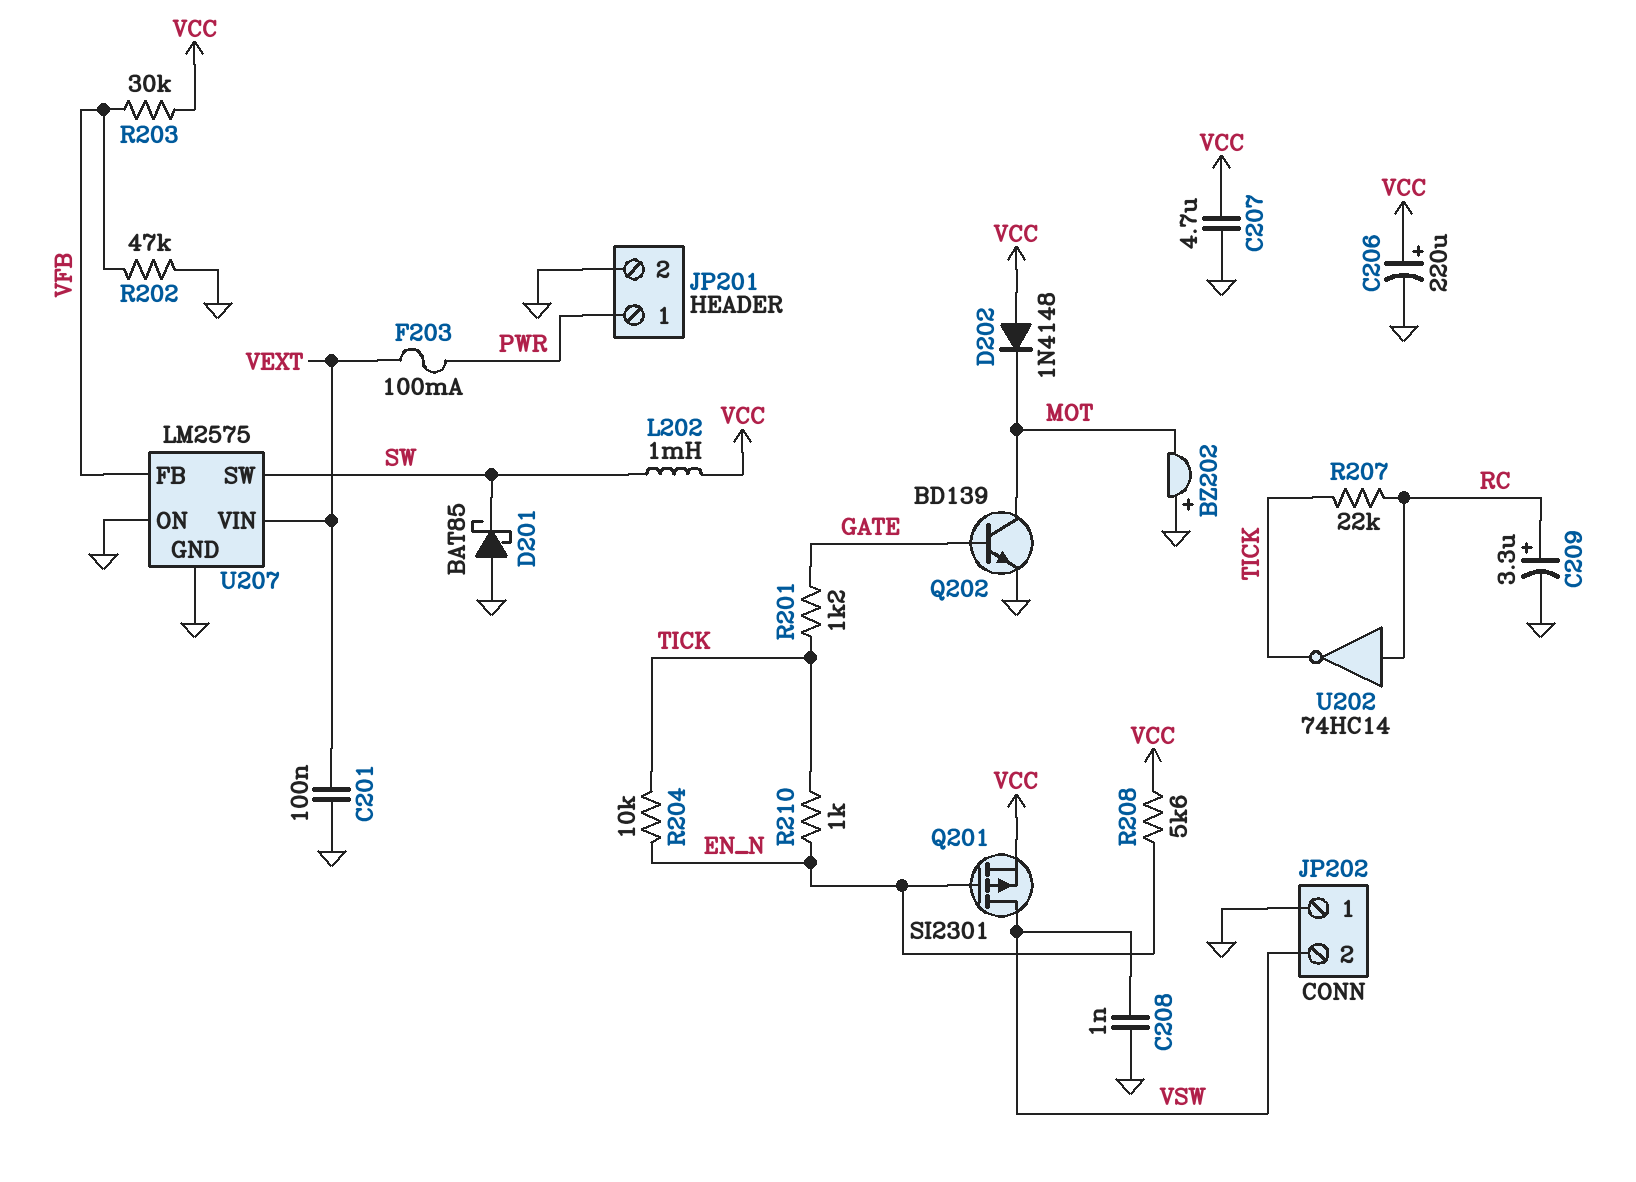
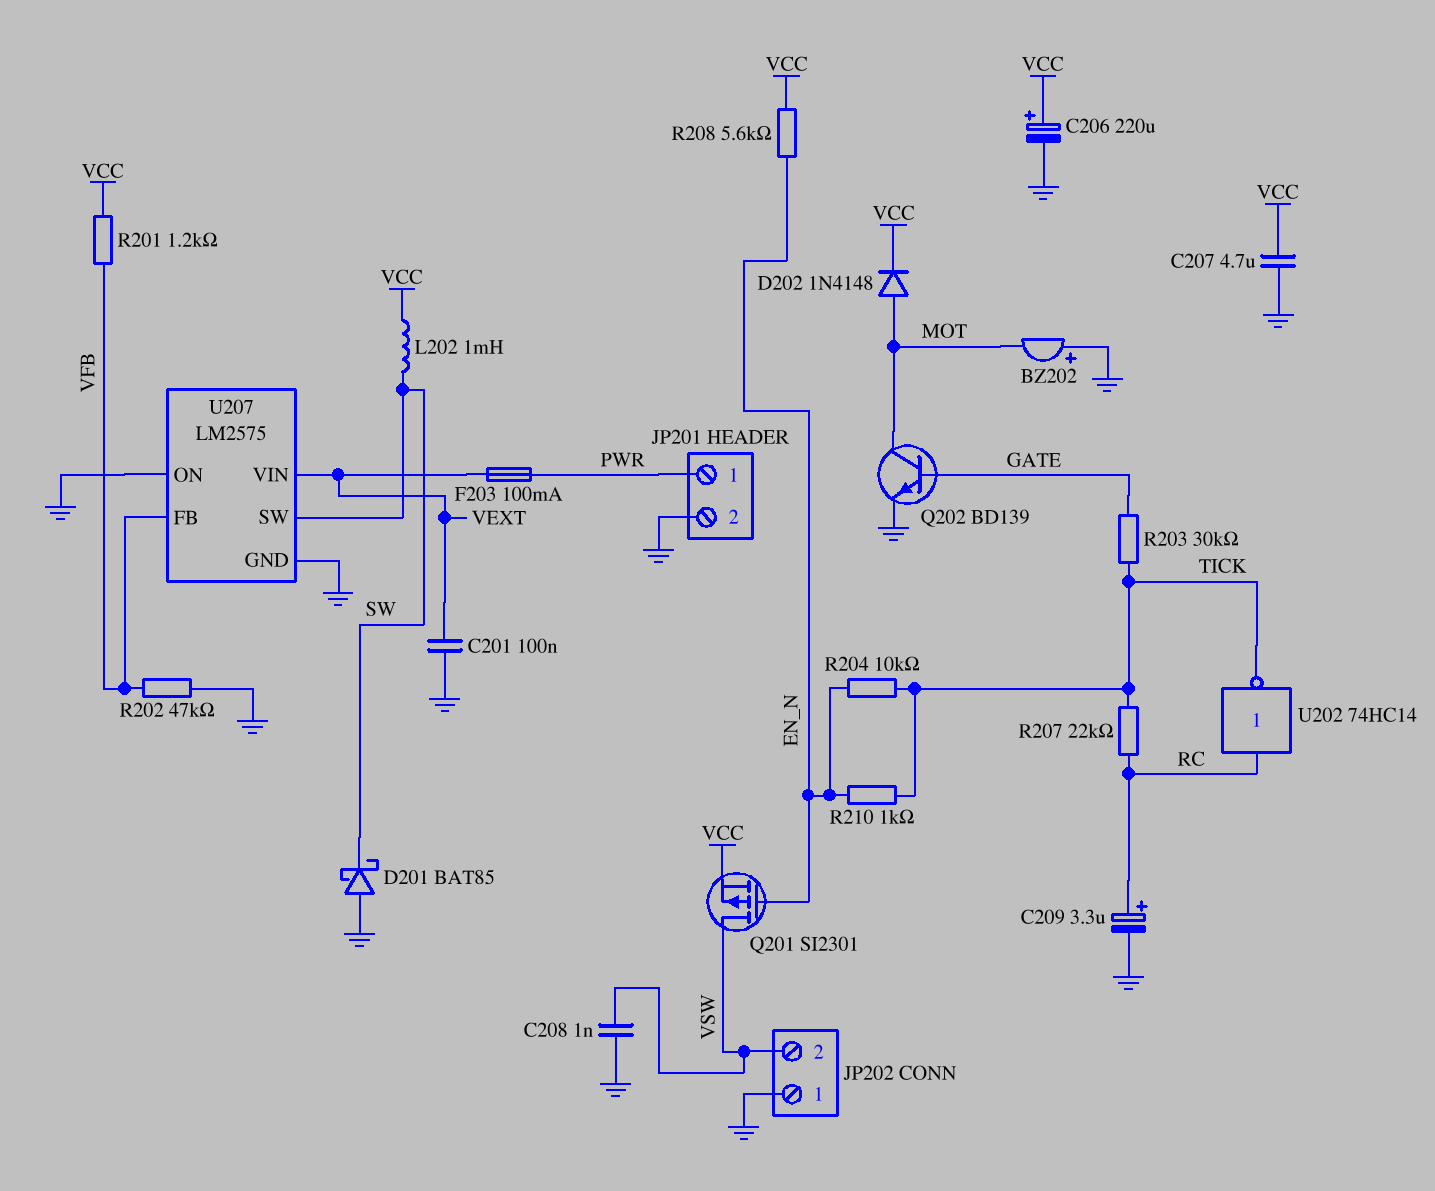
D202: diode 1N4148 (A VCC, K MOT) -> diode 1N4148 (A MOT, K VCC)
R201: 1.2k (GATE, TICK) -> 1.2k (VCC, VFB)
R203: 30k (VCC, VFB) -> 30k (GATE, TICK)

